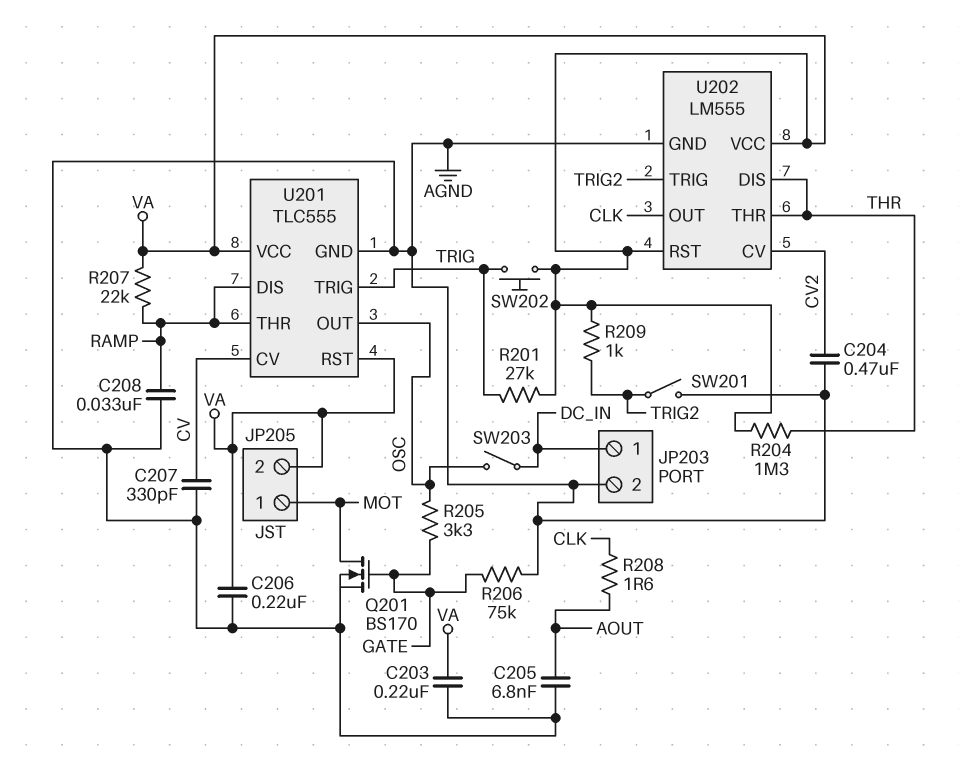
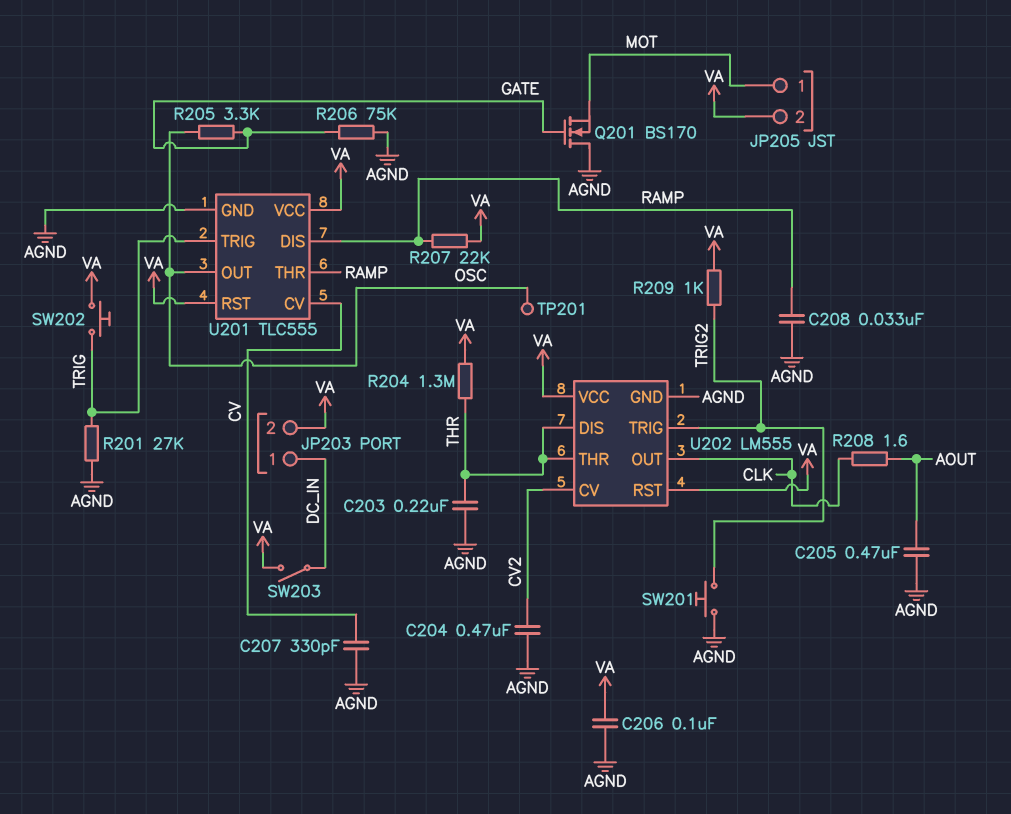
C203: 220nF (AGND, VA) -> 220nF (AGND, THR)
C205: 6.8nF (AGND, AOUT) -> 470nF (AGND, AOUT)
C206: 220nF (AGND, VA) -> 100nF (AGND, VA)
JP203 pin 2: AGND -> VA
Q201: NMOS BS170 (G GATE, D MOT, S AGND) -> NMOS BS170 (G GATE, D AGND, S MOT)
R201: 27k (TRIG, VA) -> 27k (AGND, TRIG)
SW201: switch (AGND, TRIG2) -> button (AGND, TRIG2)
SW203: switch (DC_IN, OSC) -> switch (DC_IN, VA)
TP201: none -> test point (OSC)

